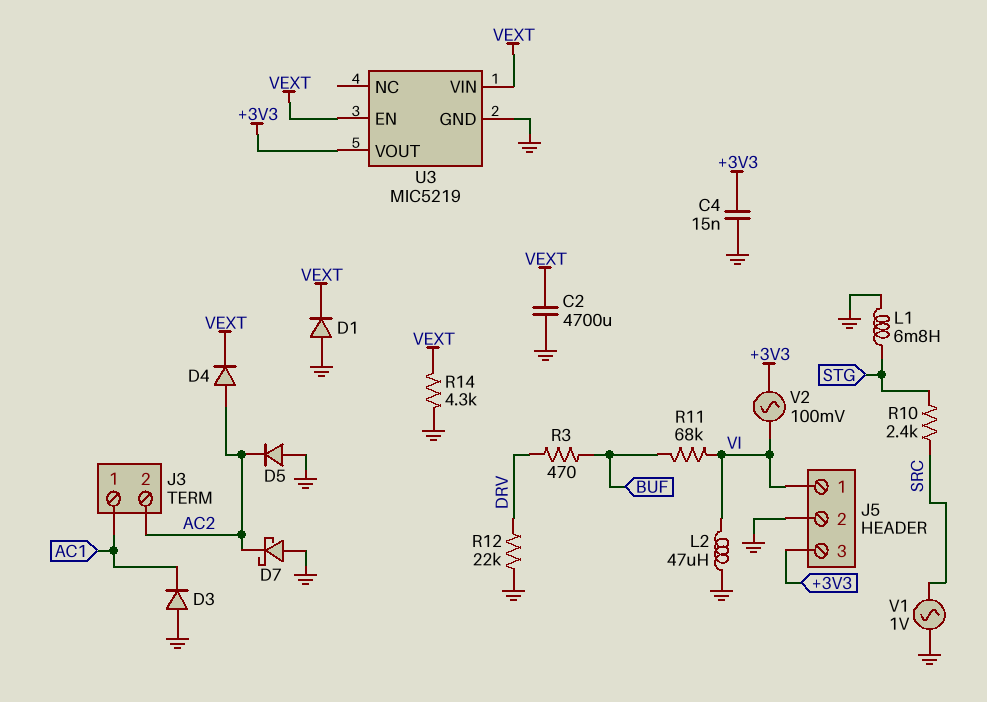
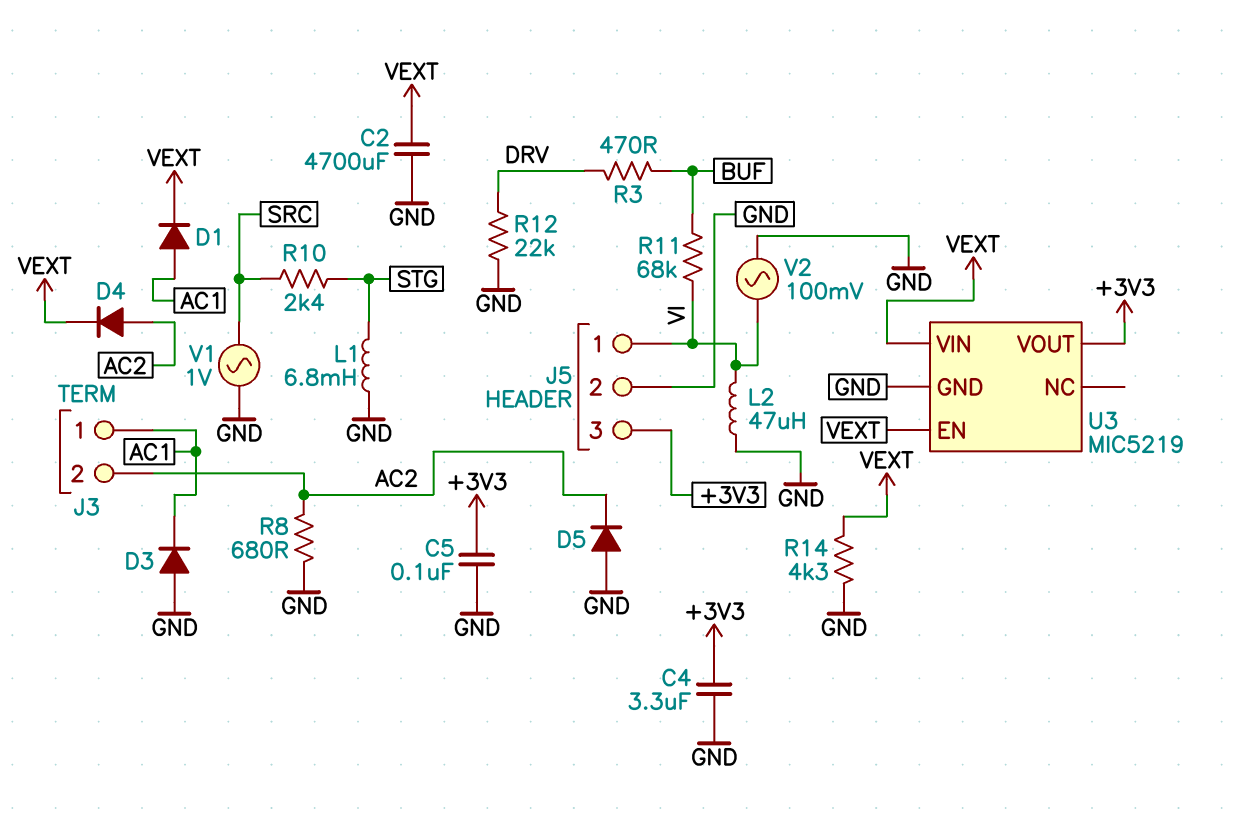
C4: 15nF (+3V3, GND) -> 3.3uF (+3V3, GND)
C5: none -> 100nF (+3V3, GND)
D1: diode (A GND, K VEXT) -> diode (A AC1, K VEXT)
D7: schottky (A GND, K AC2) -> none
R8: none -> 680 (AC2, GND)
V2: AC 100mV (+3V3, VI) -> AC 100mV (GND, VI)

